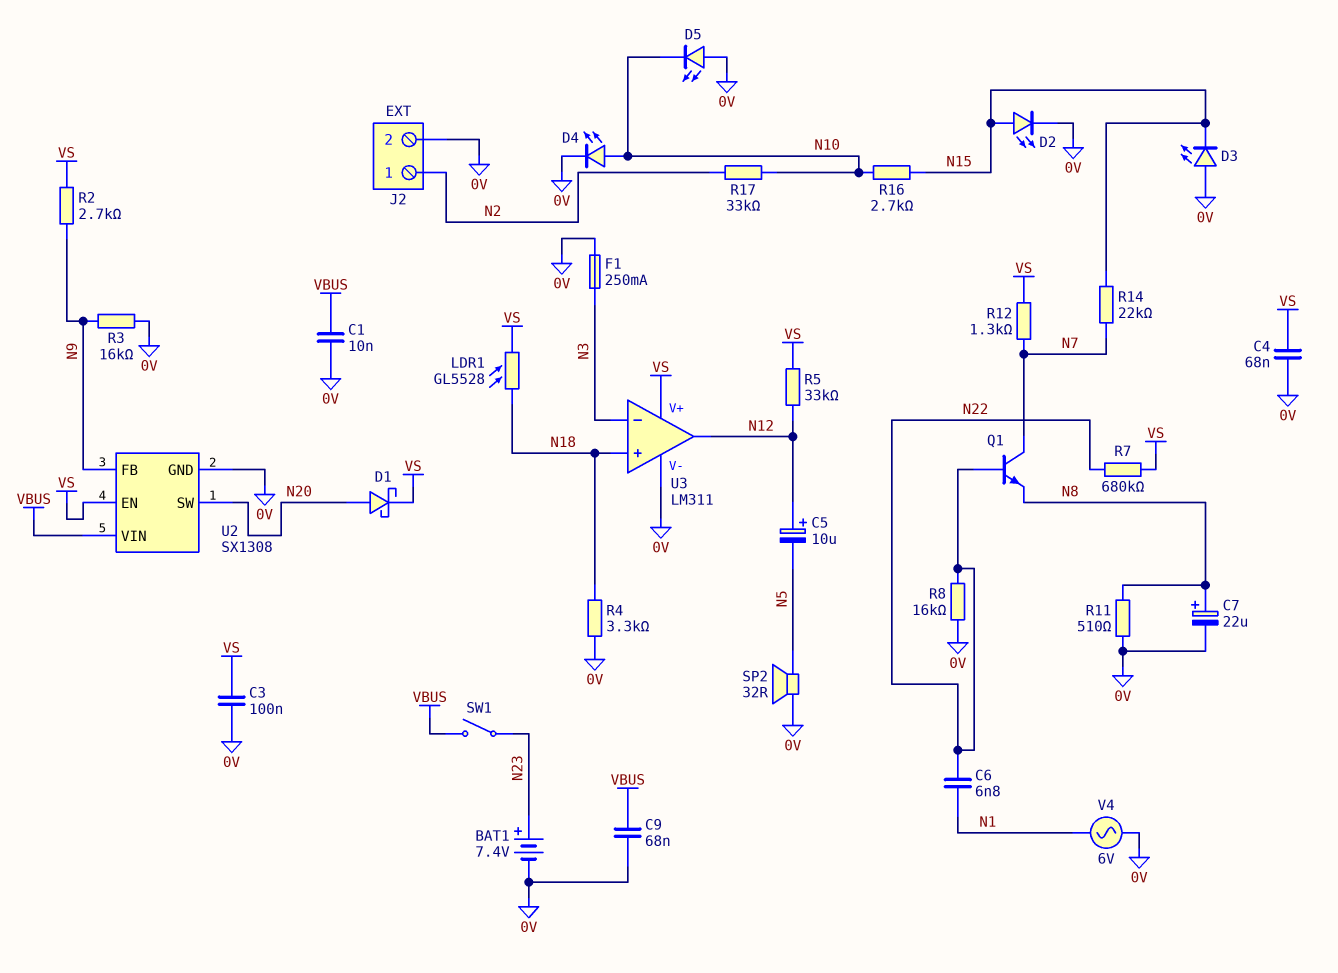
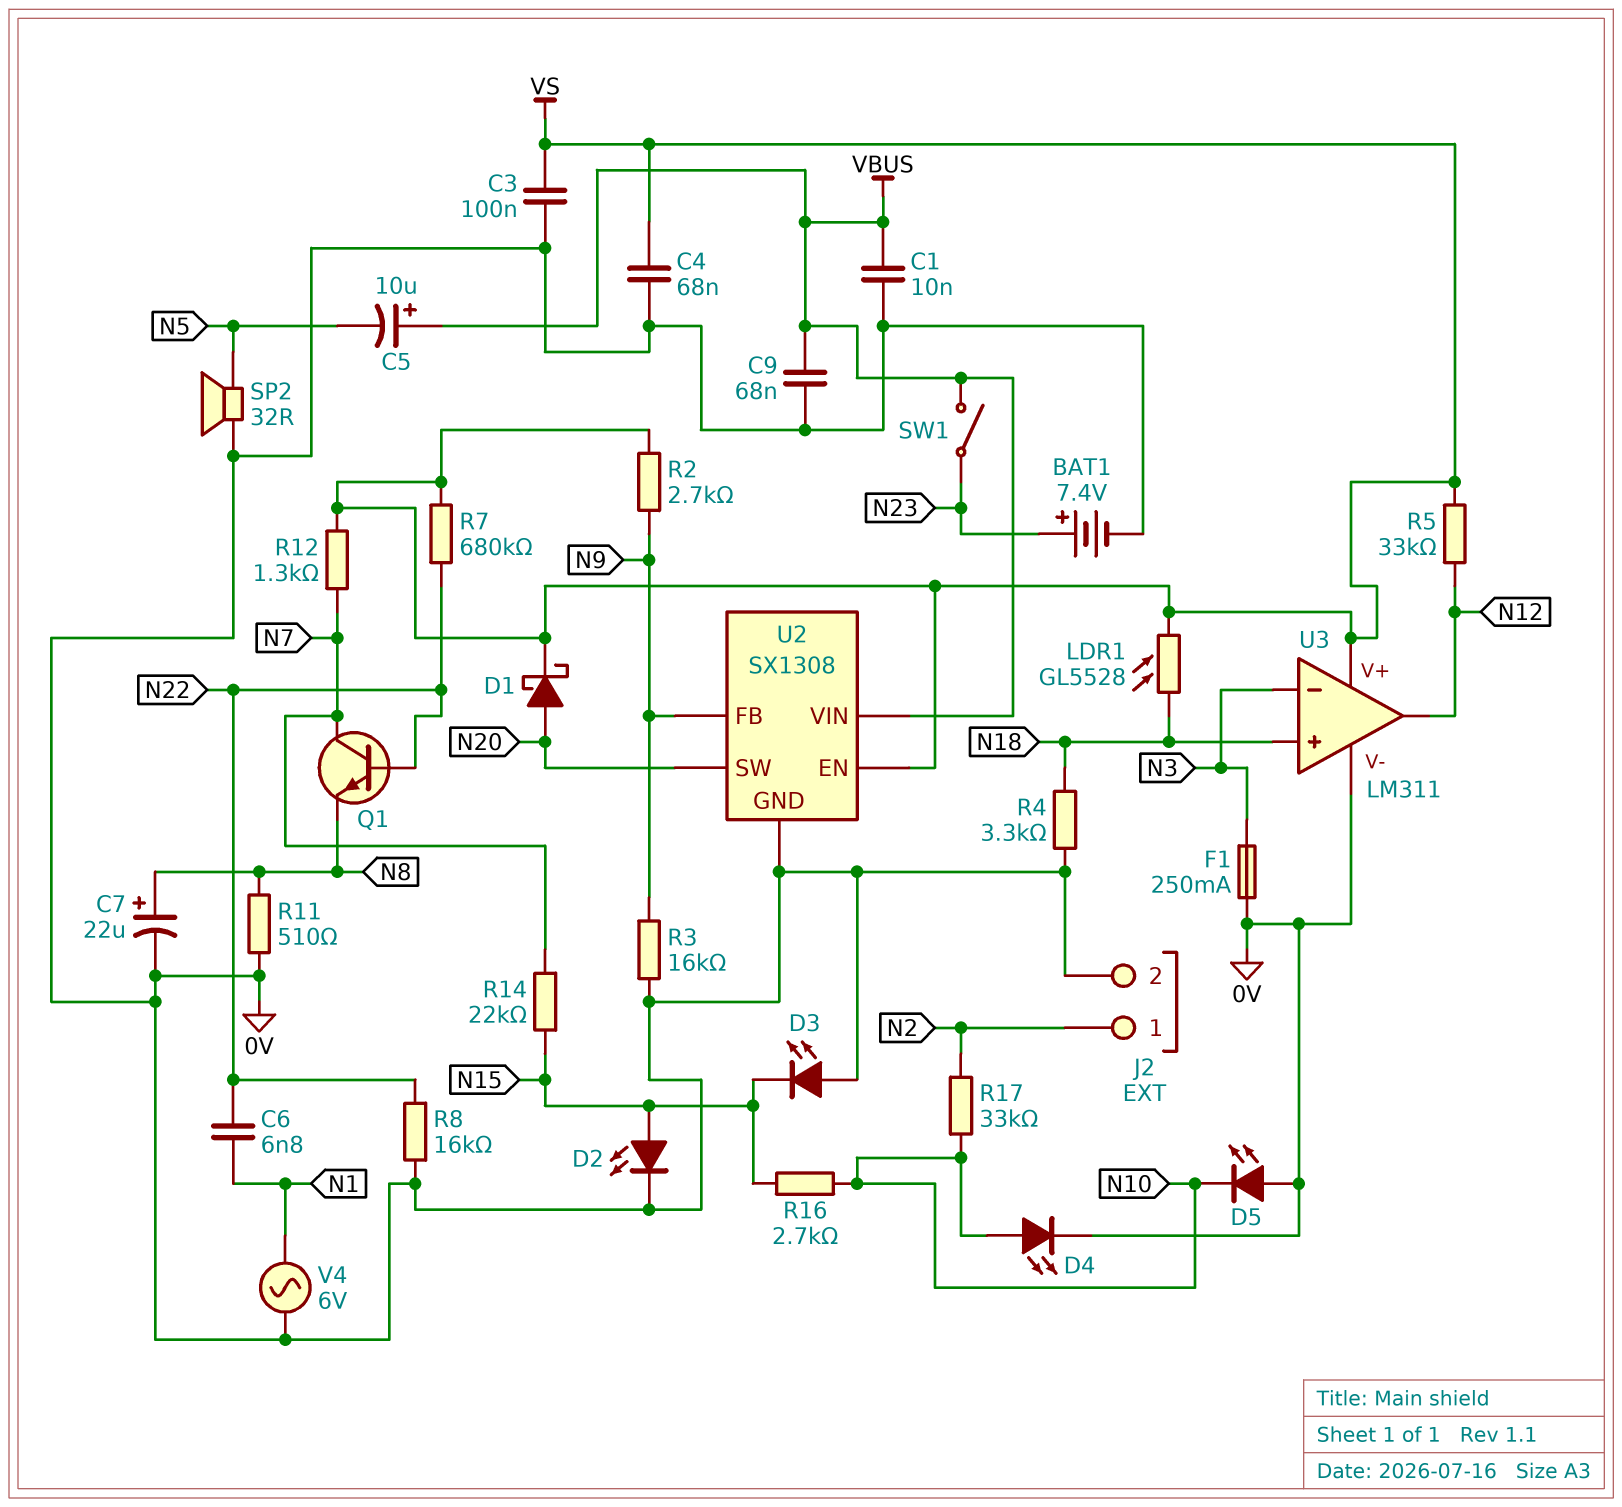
C5: 10uF (plus N12, minus N5) -> 10uF (plus VBUS, minus N5)

